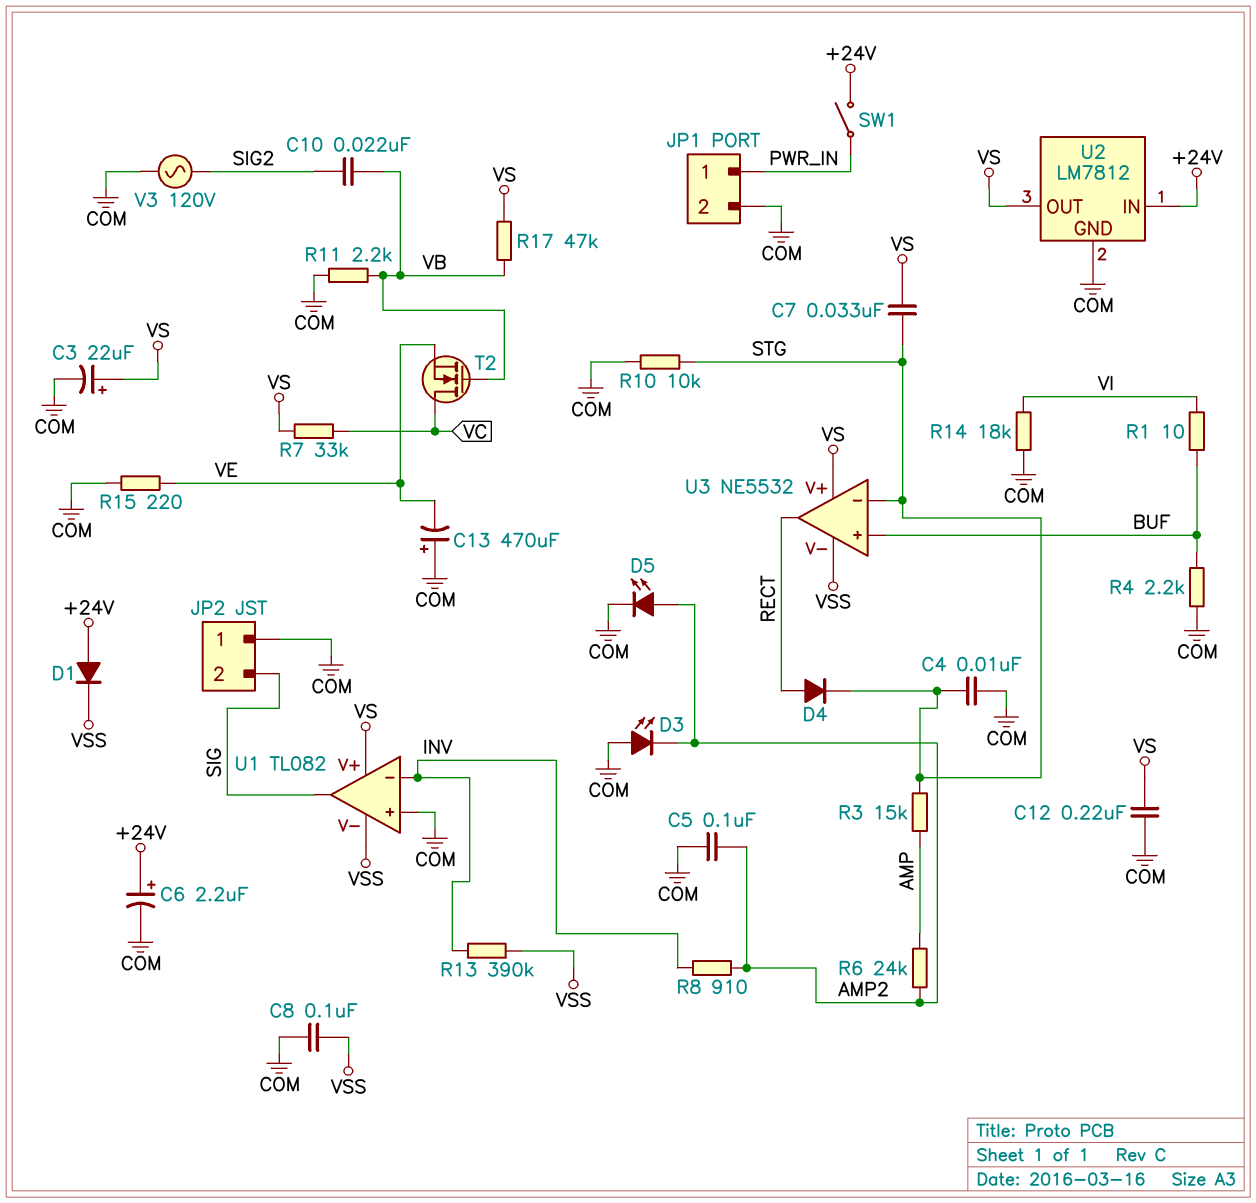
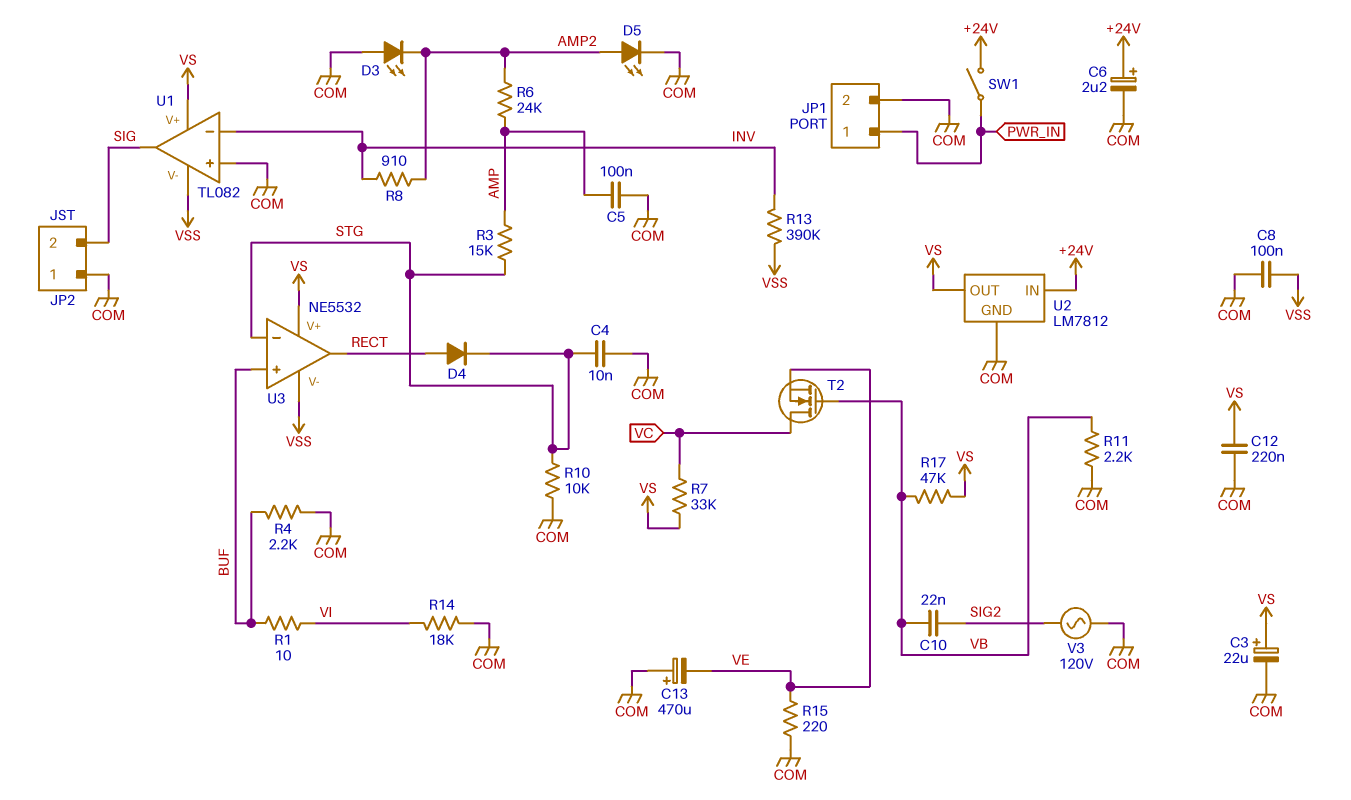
C5: 100nF (AMP2, COM) -> 100nF (AMP, COM)
C7: 33nF (STG, VS) -> none
D1: diode (A +24V, K VSS) -> none

